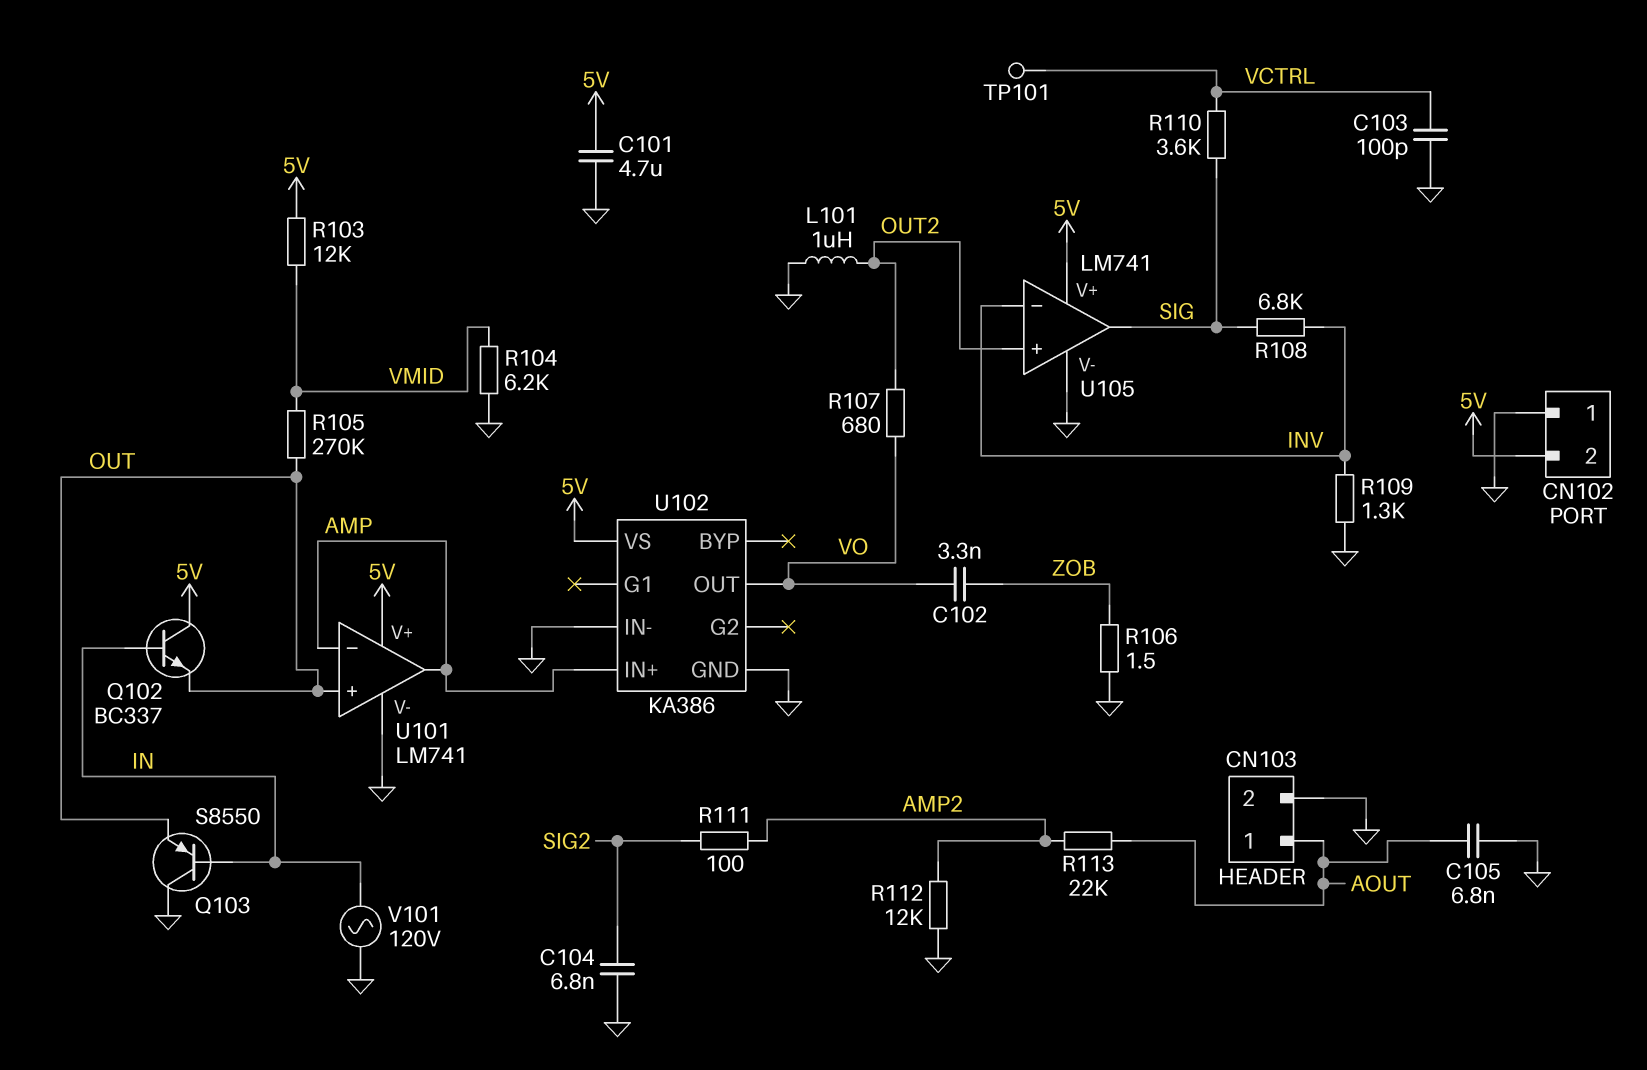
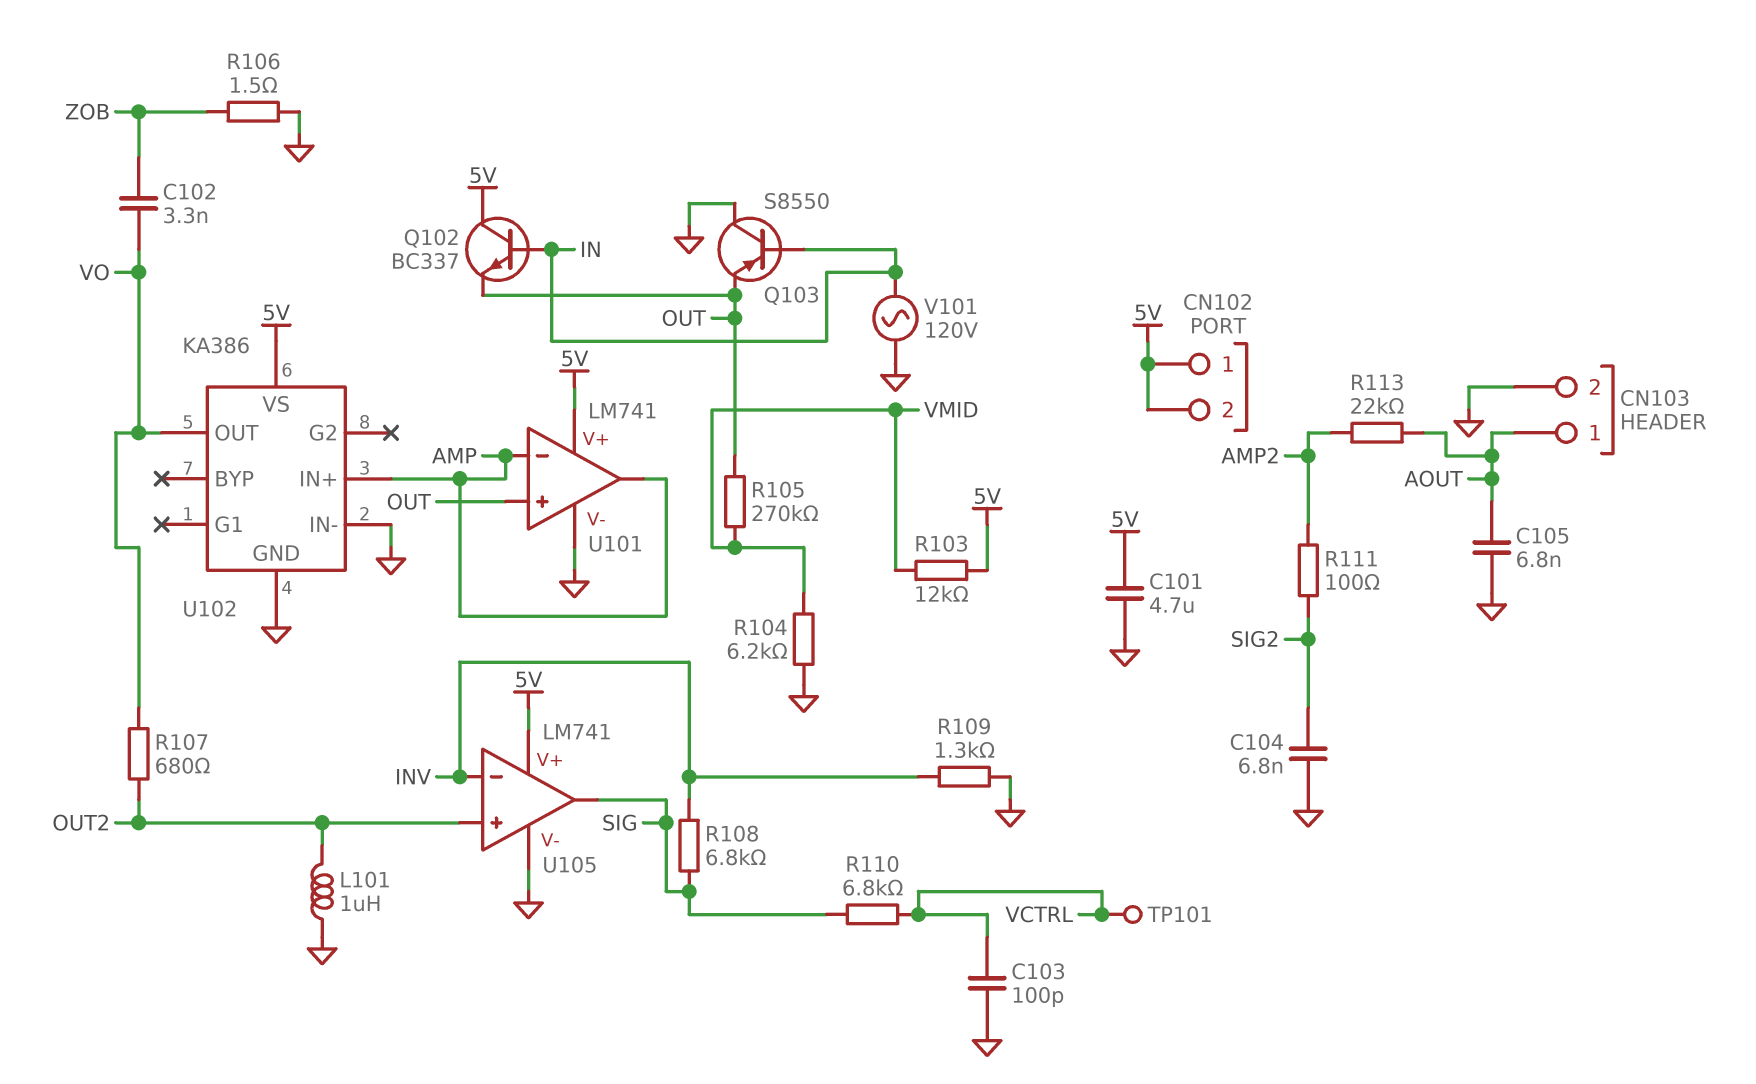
CN102 pin 1: GND -> 5V
R110: 3.6k (SIG, VCTRL) -> 6.8k (SIG, VCTRL)
R112: 12k (AMP2, GND) -> none

